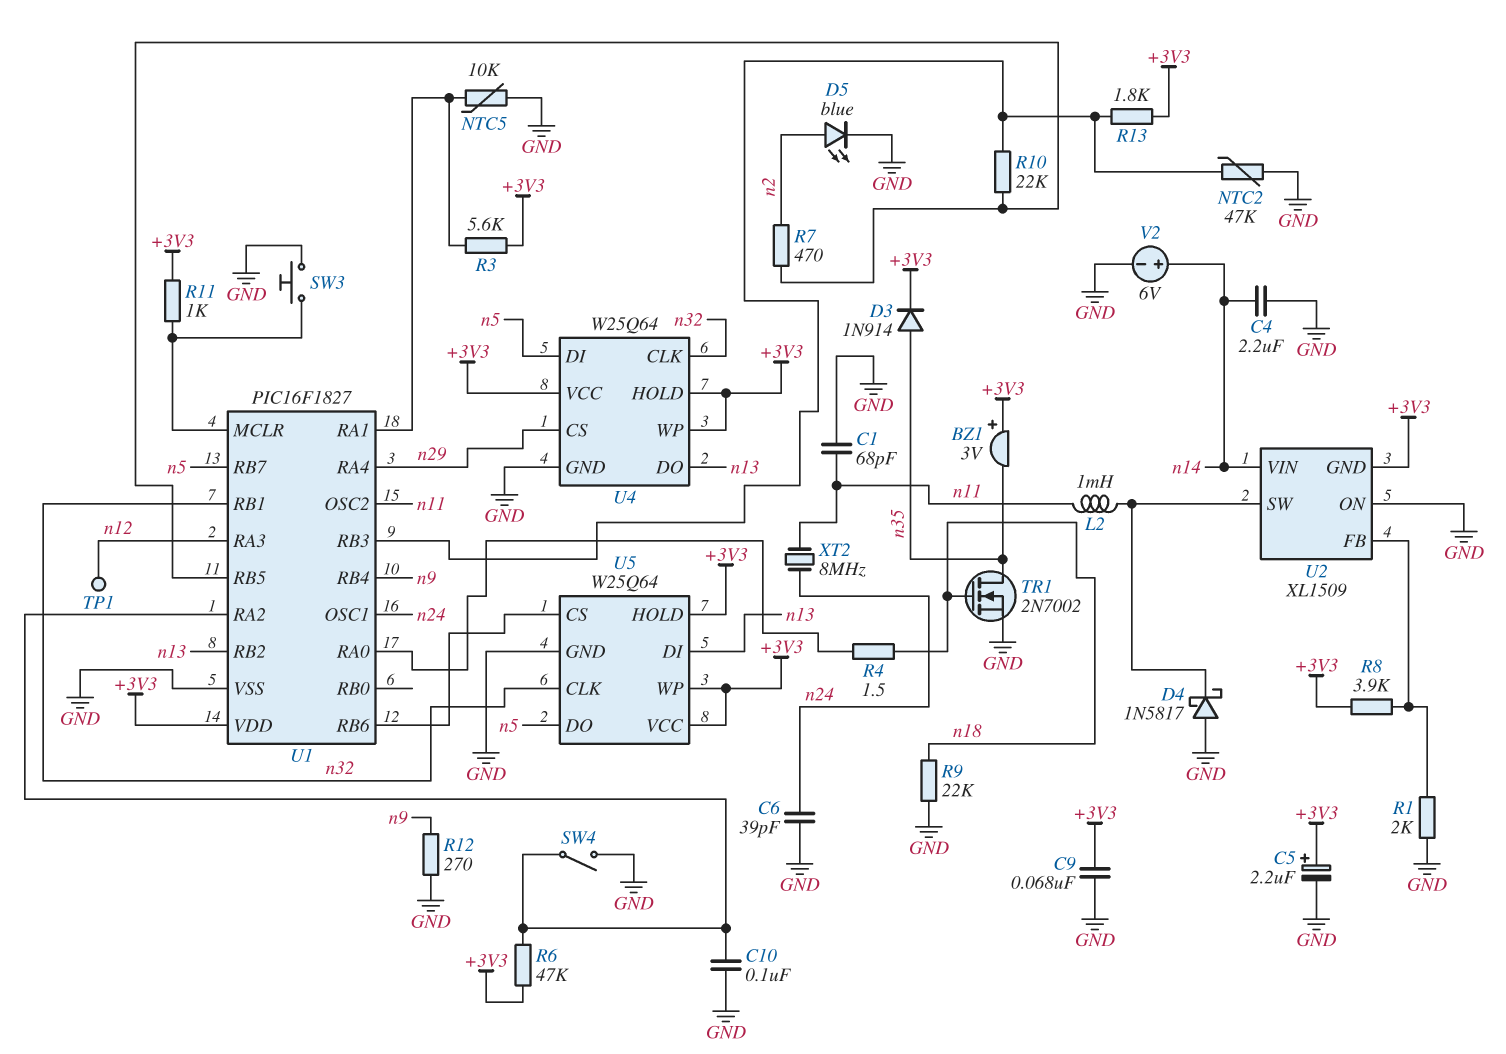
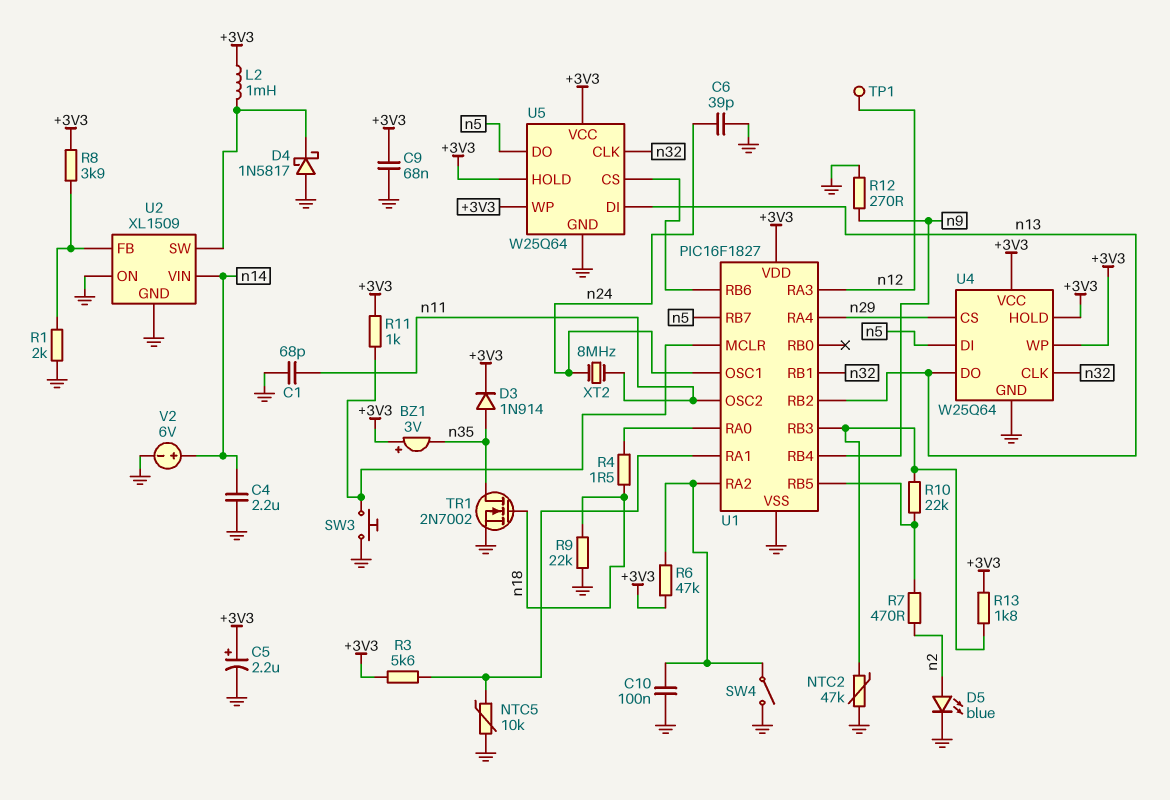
L2: 1mH (U2/SW, n11) -> 1mH (+3V3, U2/SW)
U2 pin GND: +3V3 -> GND

